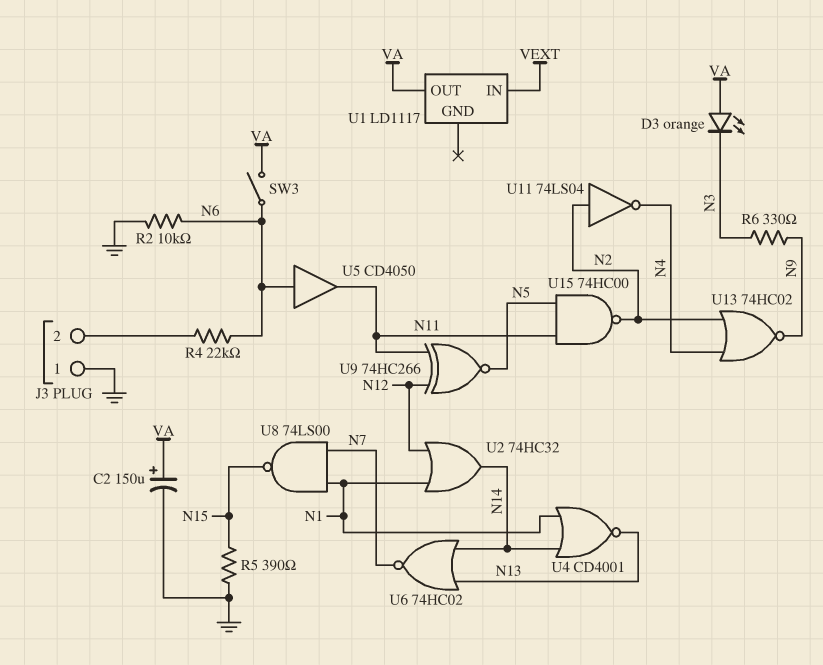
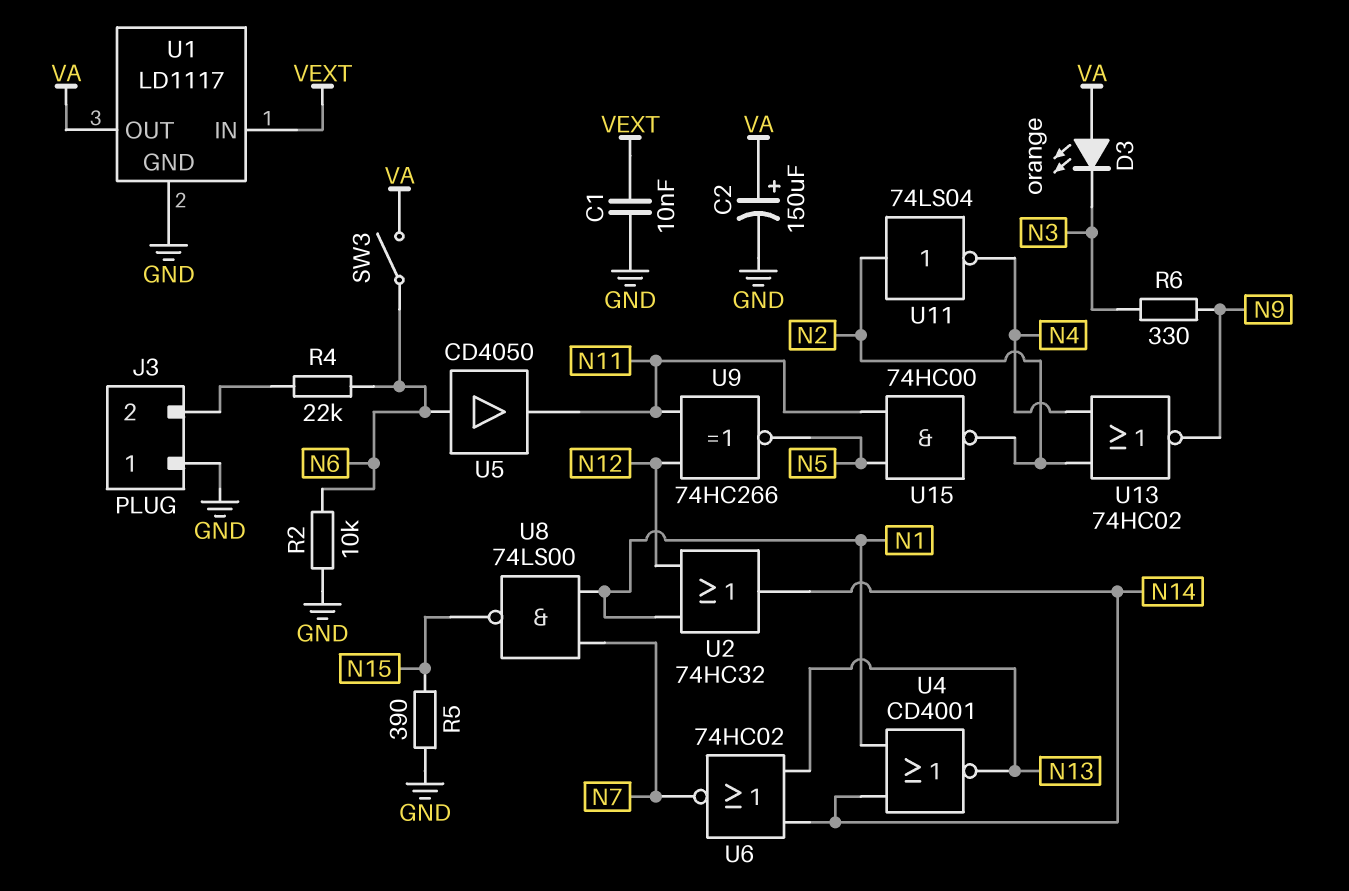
C1: none -> 10nF (GND, VEXT)
U1 pin GND: none -> GND

